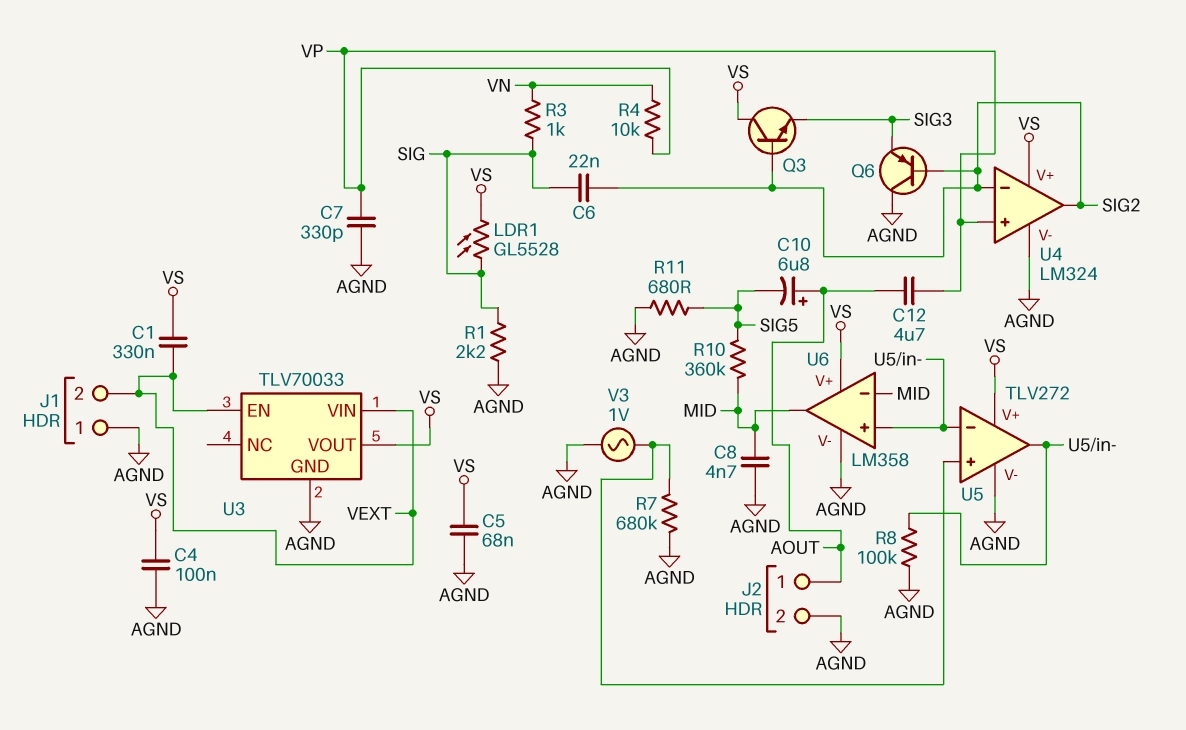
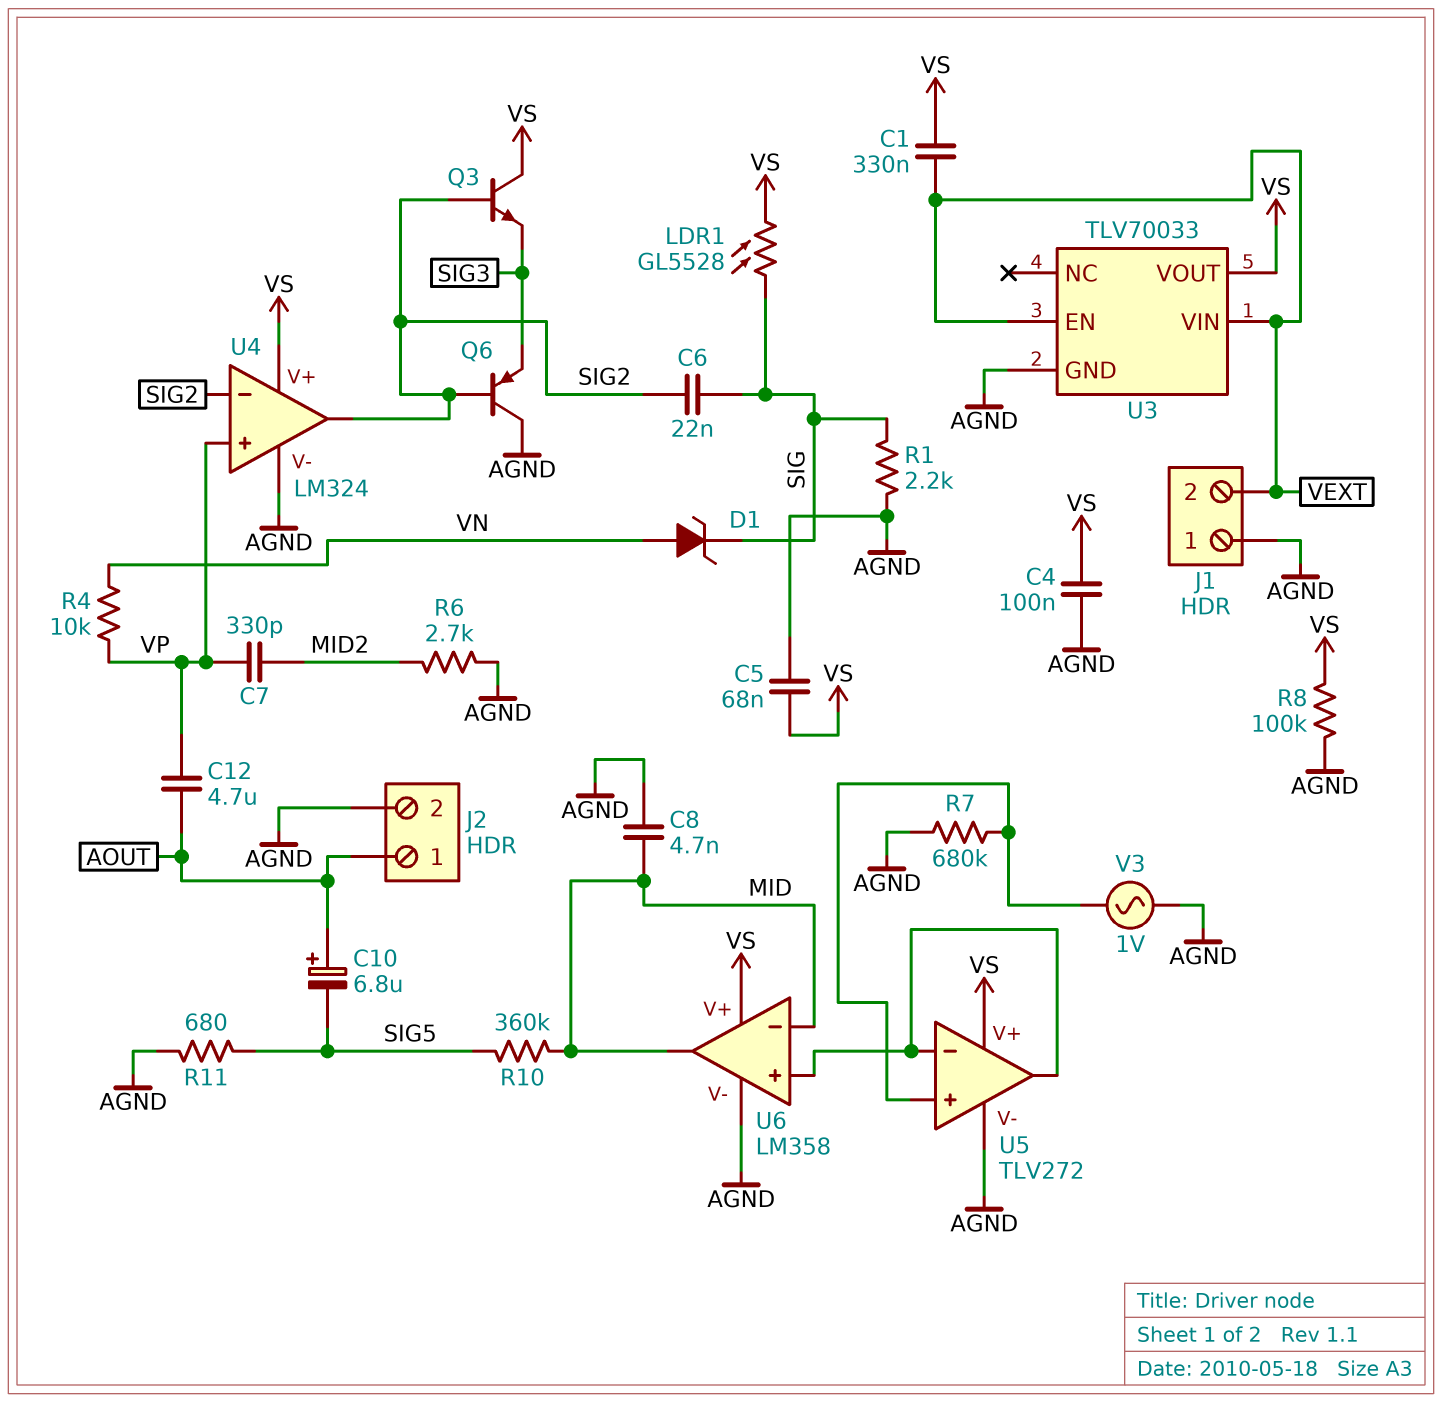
C7: 330pF (AGND, VP) -> 330pF (MID2, VP)
D1: none -> zener (A VN, K SIG)
R3: 1k (SIG, VN) -> none
R6: none -> 2.7k (AGND, MID2)
R8: 100k (AGND, U5/in-) -> 100k (AGND, VS)

